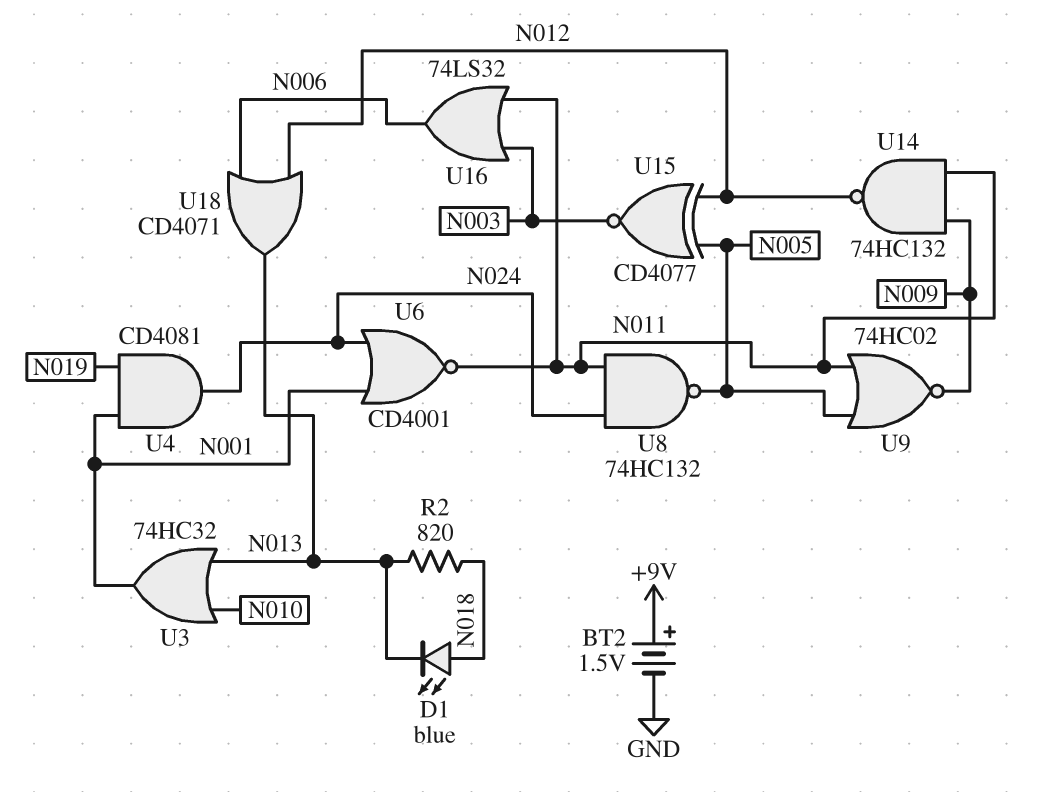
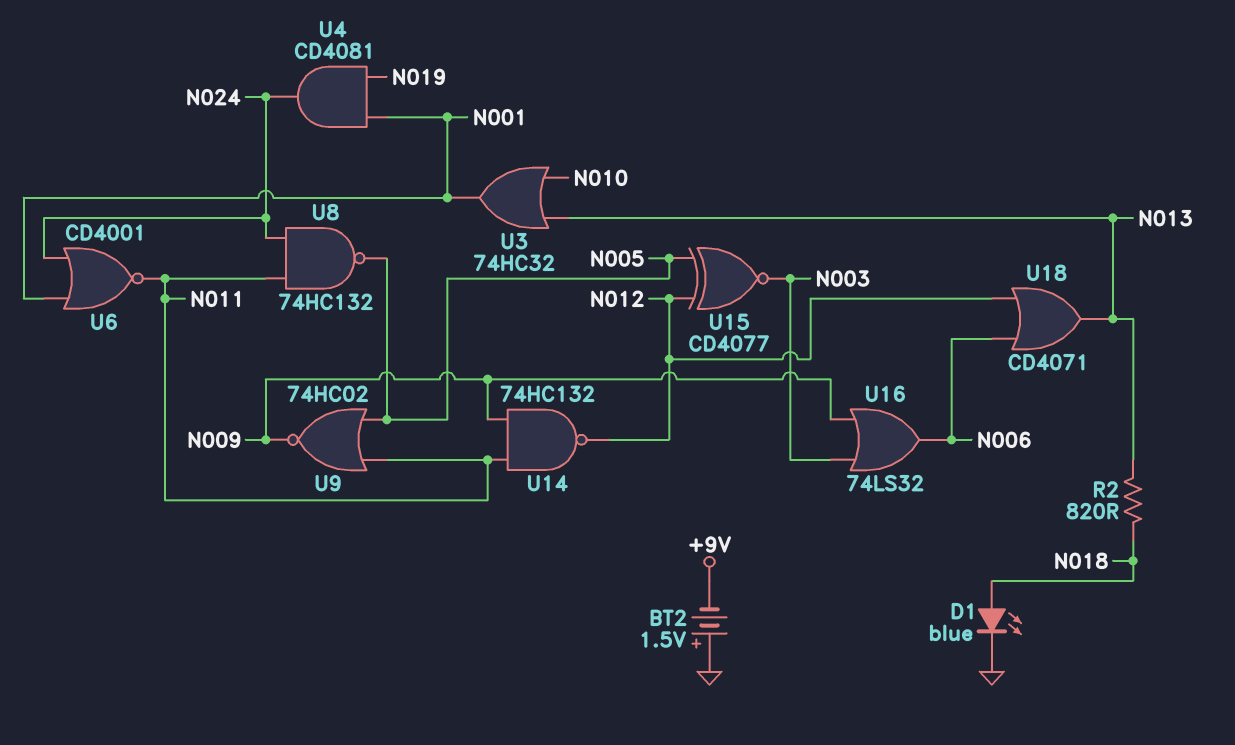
BT2: 1.5V (plus +9V, minus GND) -> 1.5V (plus GND, minus +9V)
D1: LED blue (A N018, K N013) -> LED blue (A N018, K GND)
U16: OR 74LS32 (in N003, in N011, out N006) -> OR 74LS32 (in N003, in N009, out N006)

